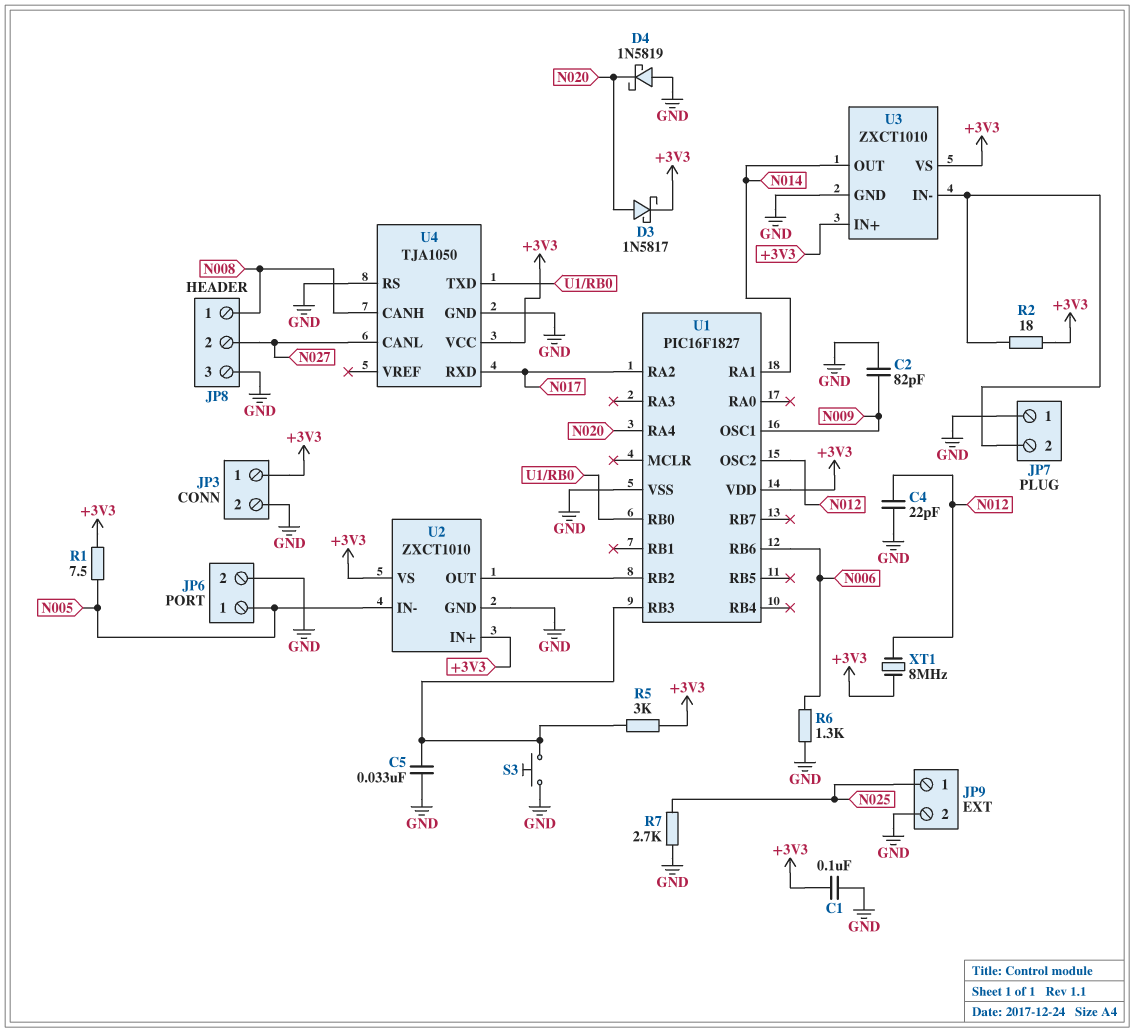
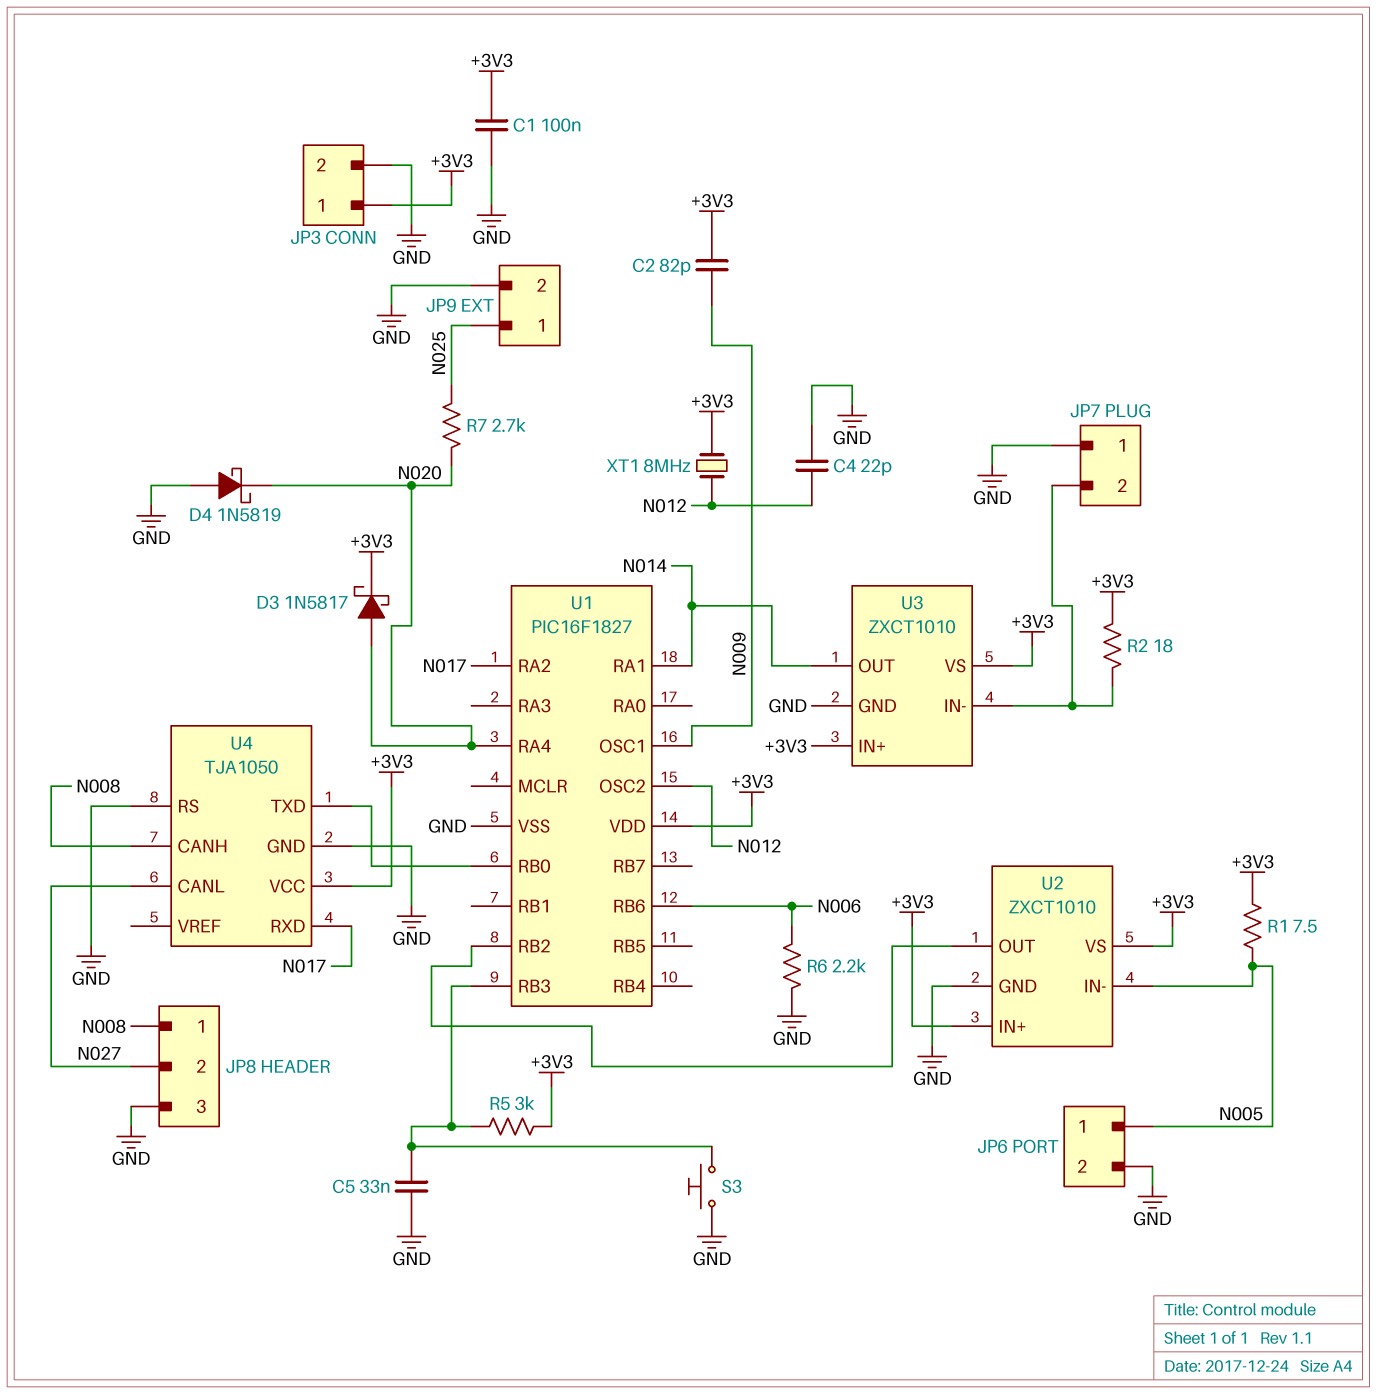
C2: 82pF (GND, N009) -> 82pF (+3V3, N009)
R6: 1.3k (GND, N006) -> 2.2k (GND, N006)
R7: 2.7k (GND, N025) -> 2.7k (N020, N025)

